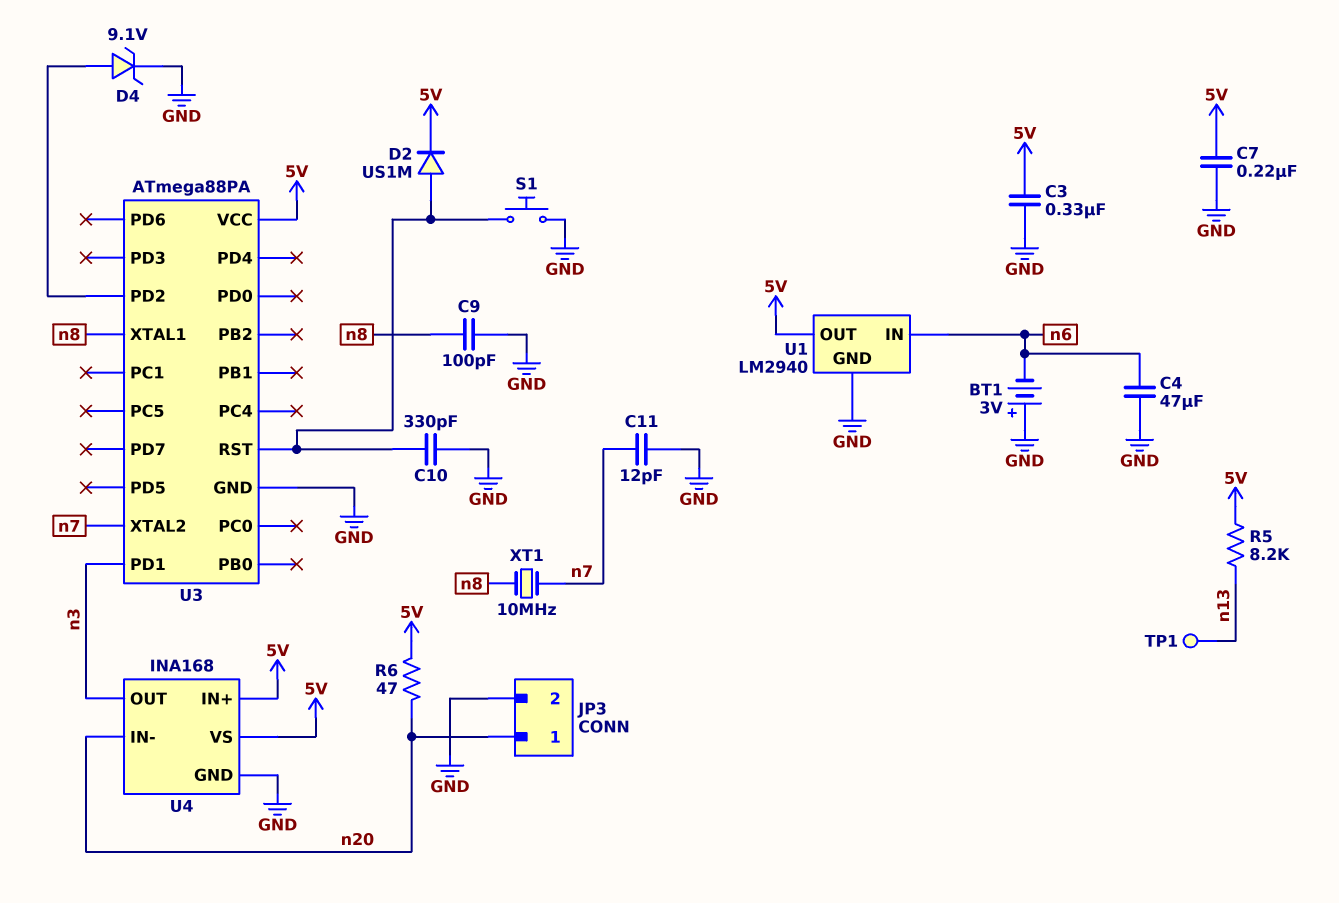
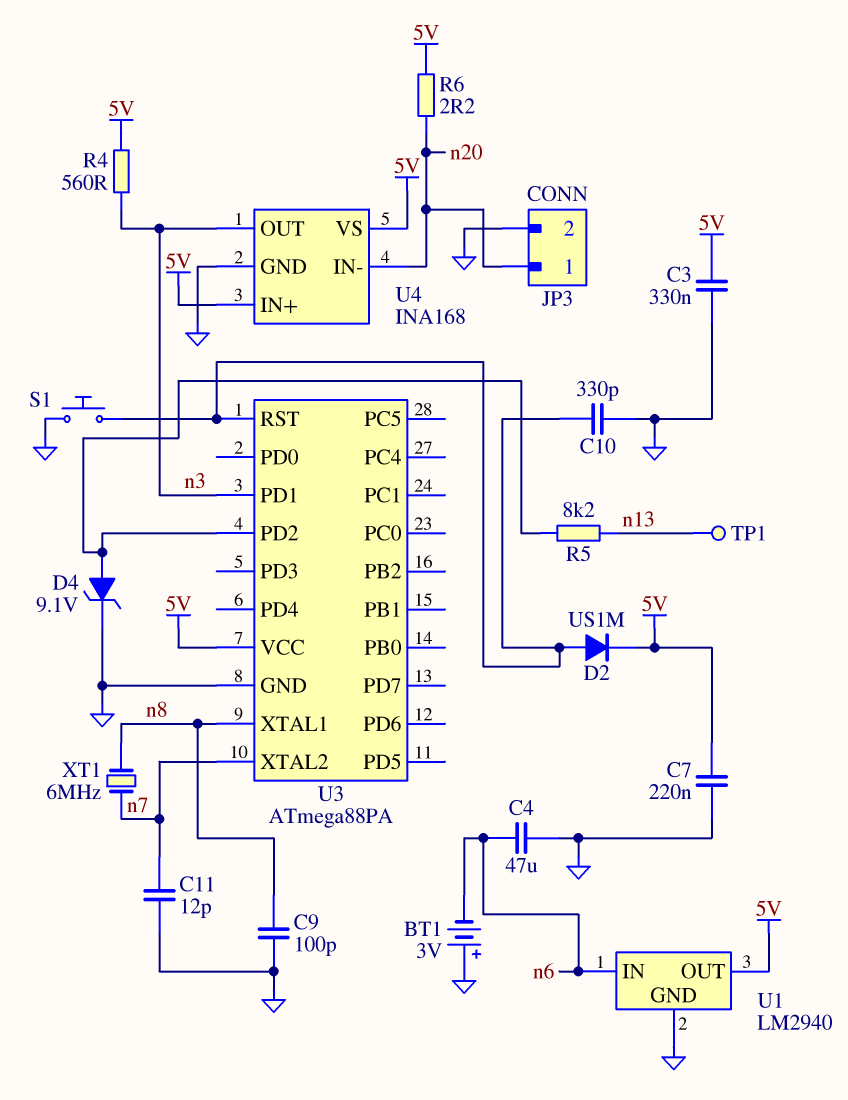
R4: none -> 560 (5V, n3)
R5: 8.2k (5V, n13) -> 8.2k (U3/PD2, n13)
R6: 47 (5V, n20) -> 2.2 (5V, n20)
XT1: 10MHz (n7, n8) -> 6MHz (n7, n8)

